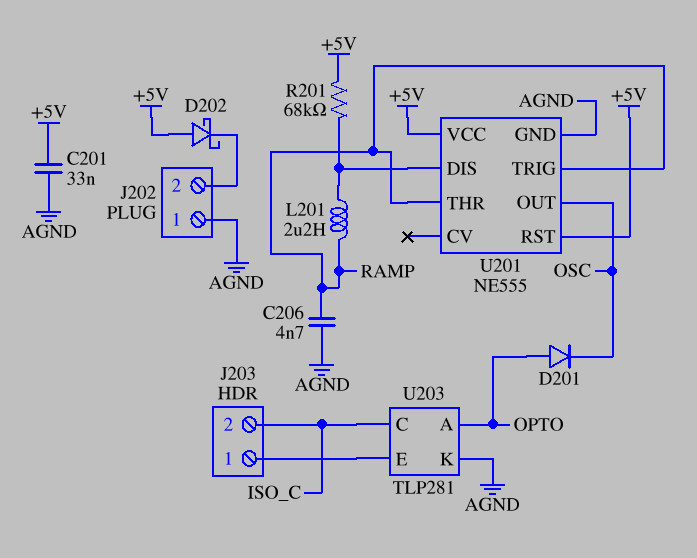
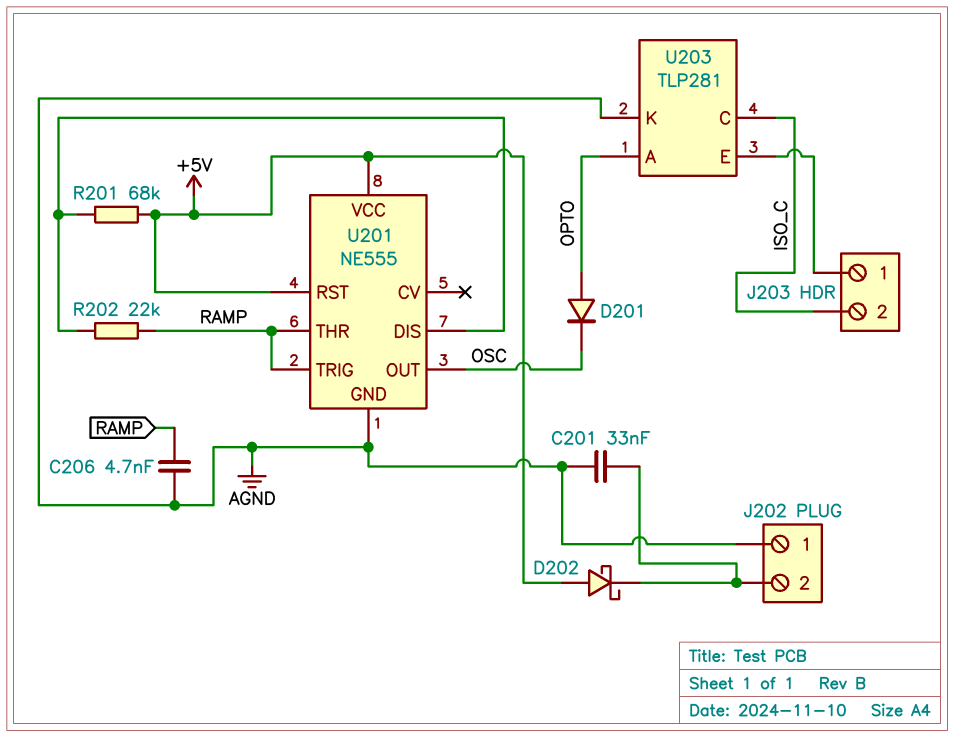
C201: 33nF (+5V, AGND) -> 33nF (AGND, J202/2)
L201: 2.2uH (RAMP, U201/DIS) -> none
R202: none -> 22k (RAMP, U201/DIS)

